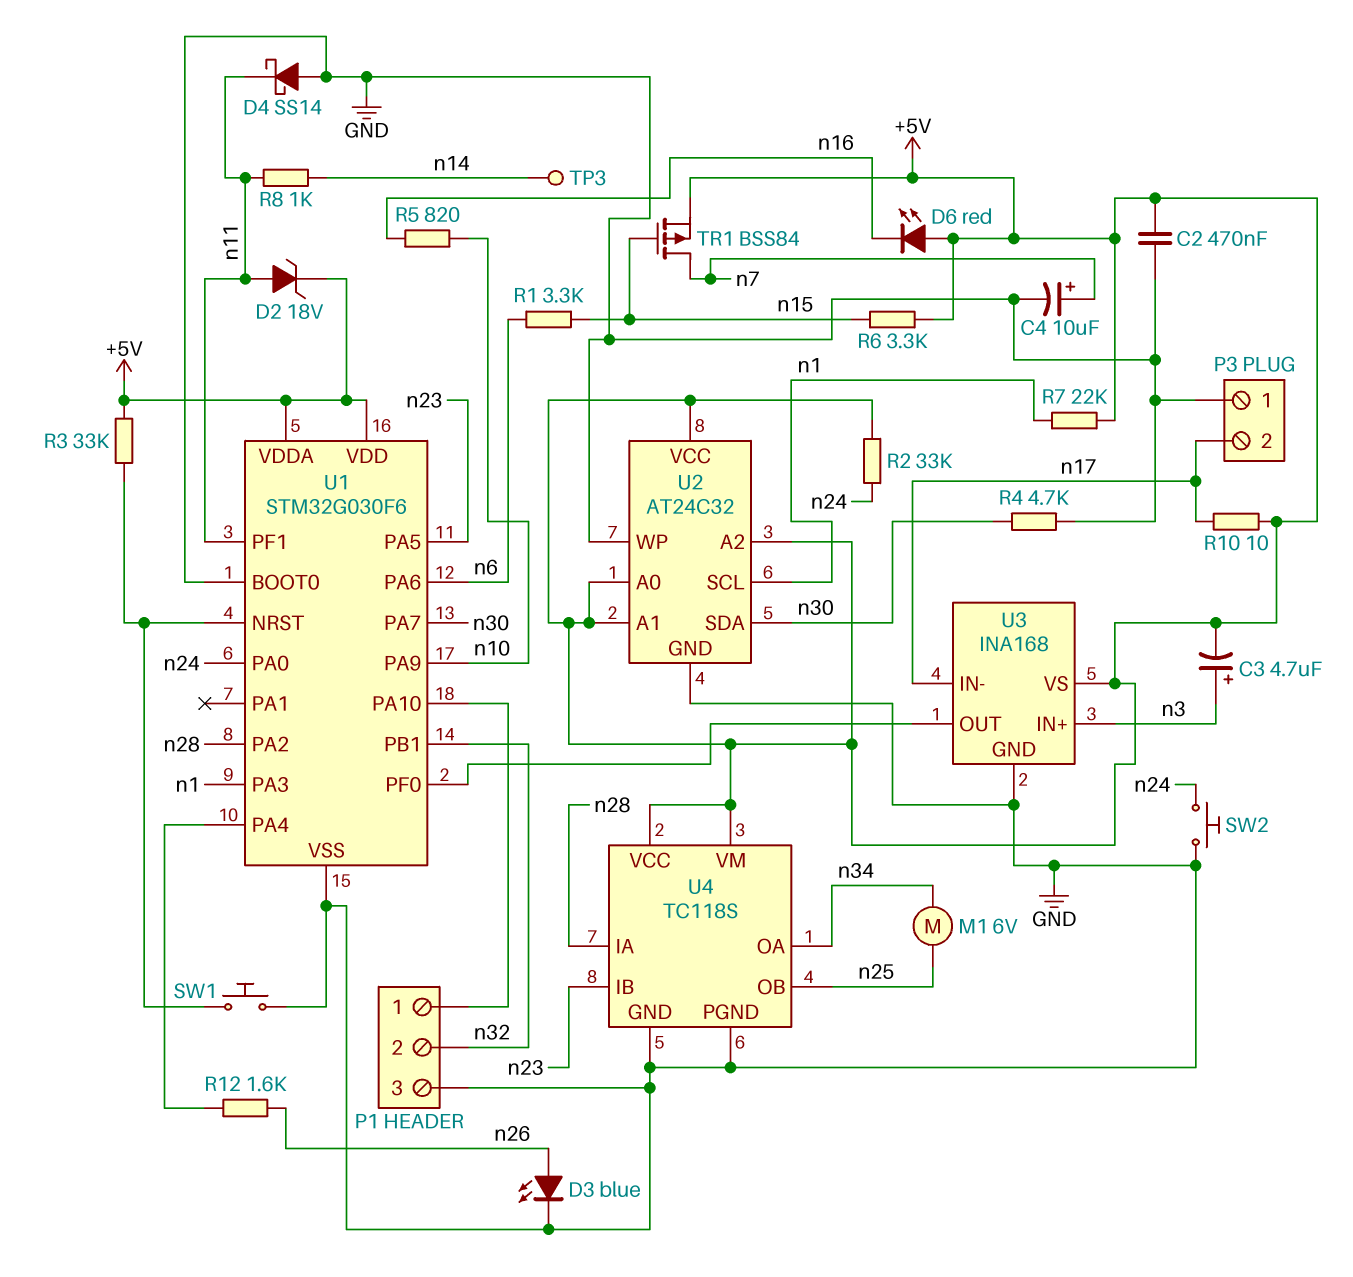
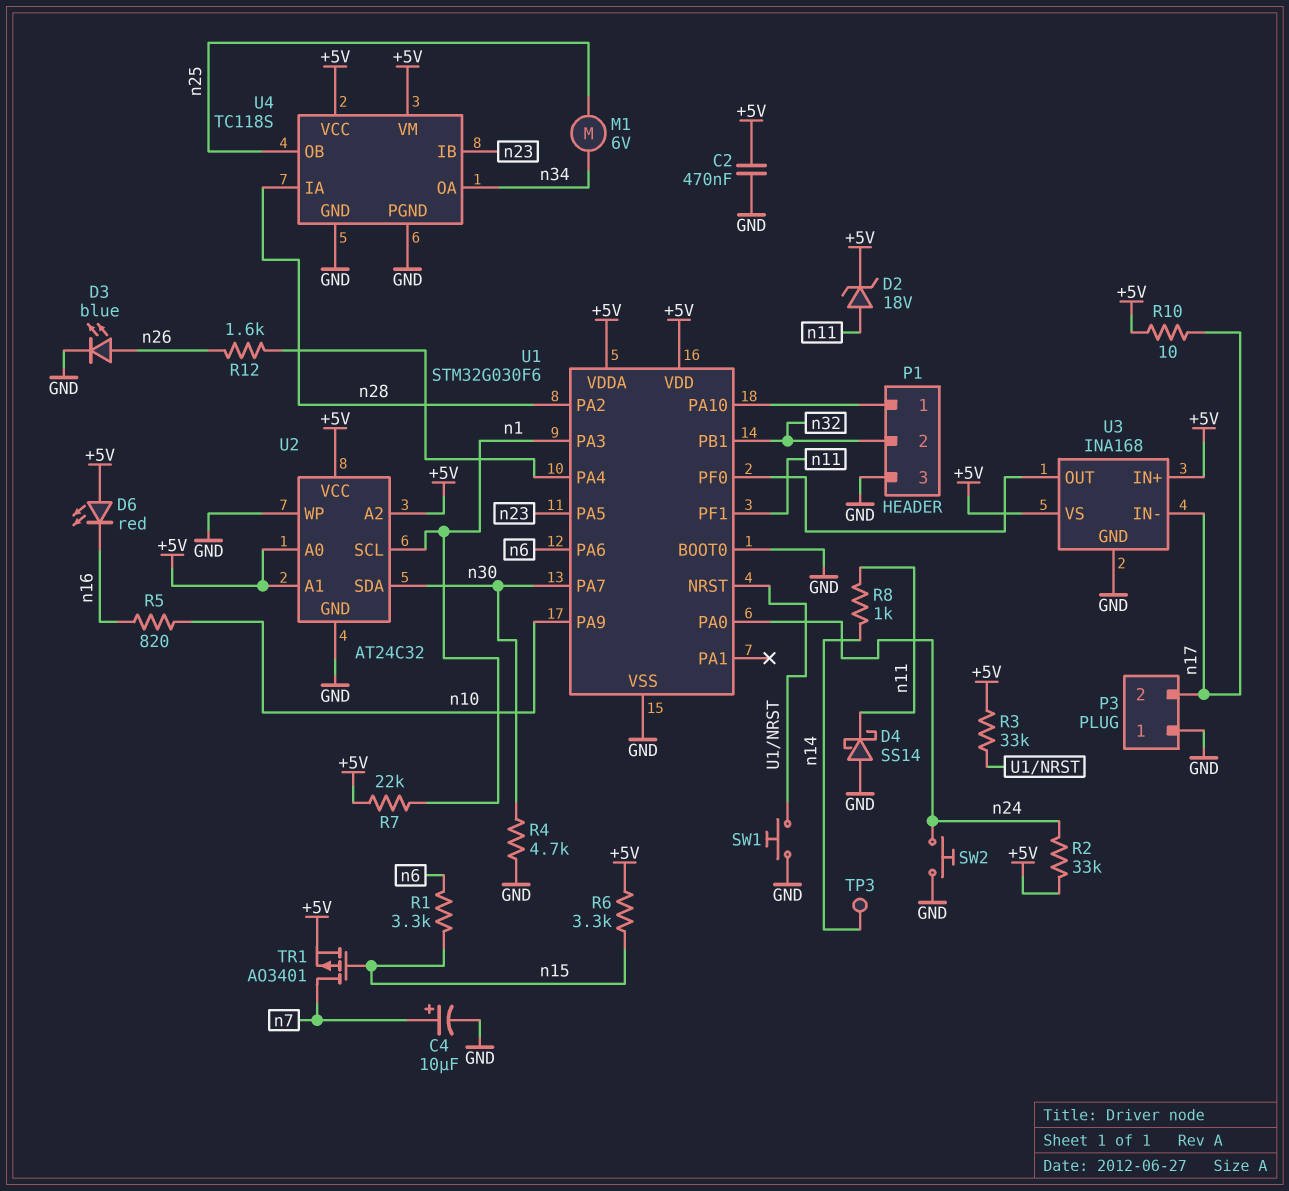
C3: 4.7uF (plus n3, minus +5V) -> none
TR1: PMOS BSS84 (G n15, D n7, S +5V) -> PMOS AO3401 (G n15, D n7, S +5V)
U3 pin IN+: n3 -> +5V

